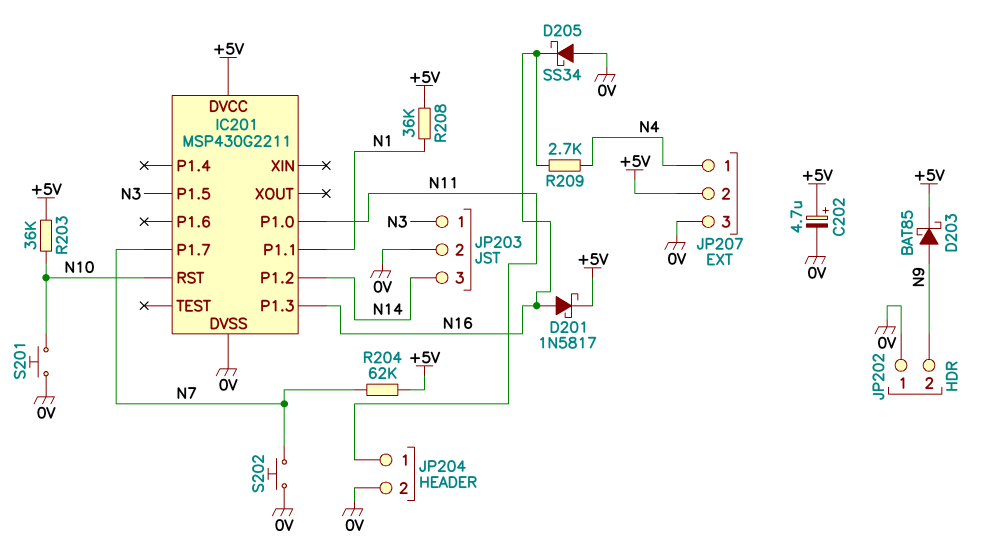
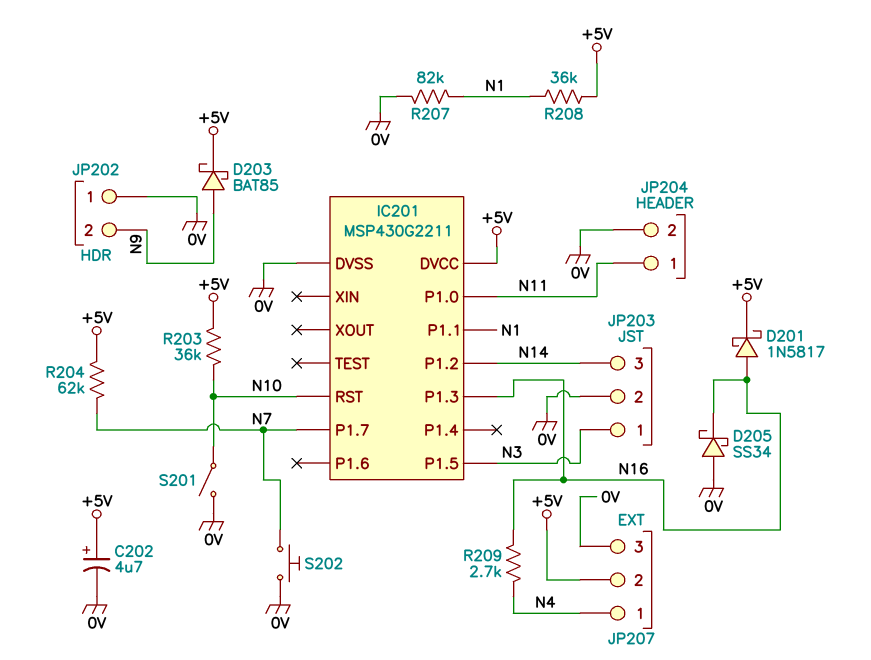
R207: none -> 82k (0V, N1)
S201: button (0V, N10) -> switch (0V, N10)

